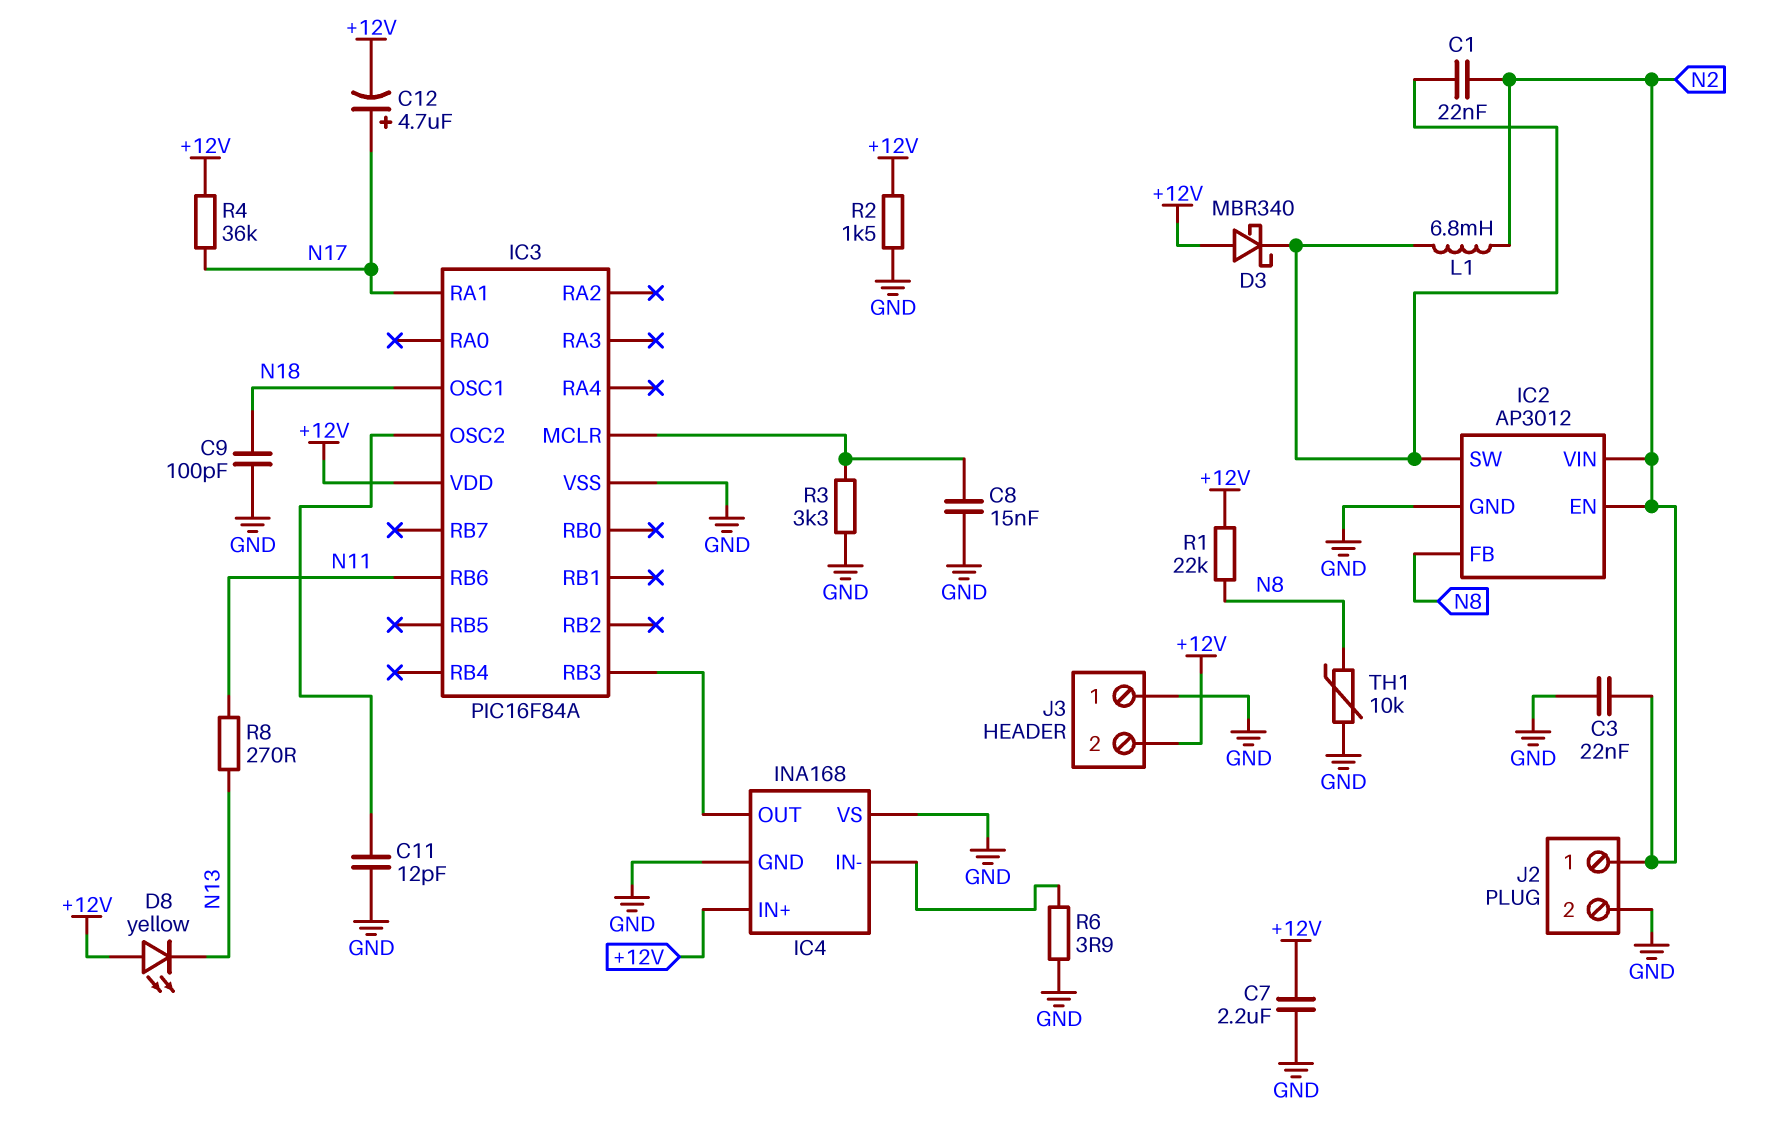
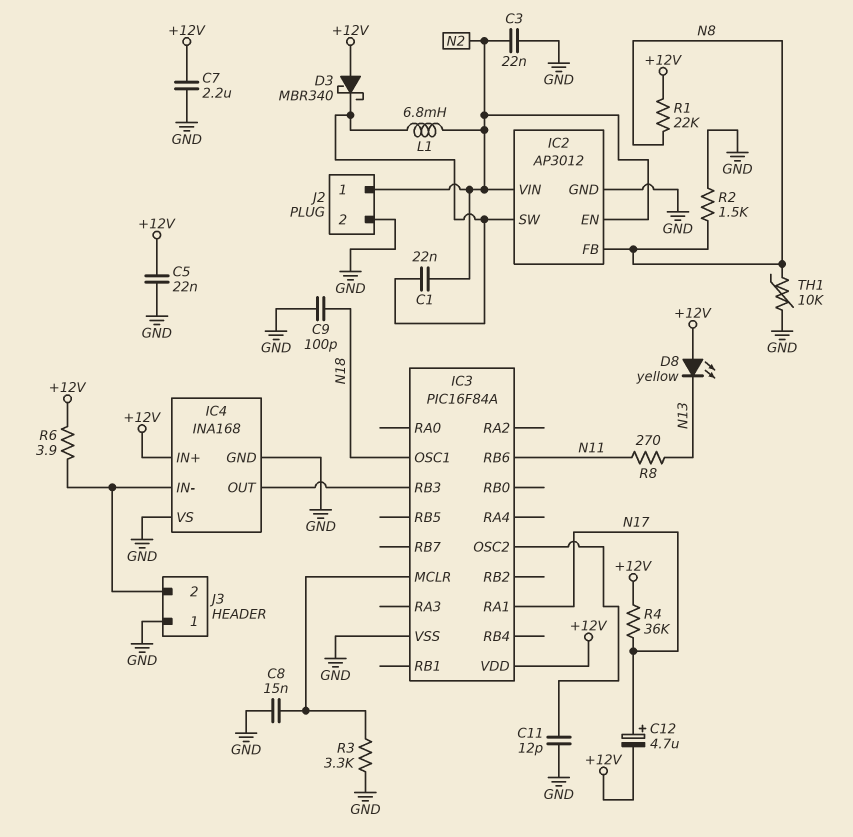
C5: none -> 22nF (+12V, GND)
J3 pin 2: +12V -> IC4/IN-
R2: 1.5k (+12V, GND) -> 1.5k (GND, N8)
R6: 3.9 (GND, IC4/IN-) -> 3.9 (+12V, IC4/IN-)

